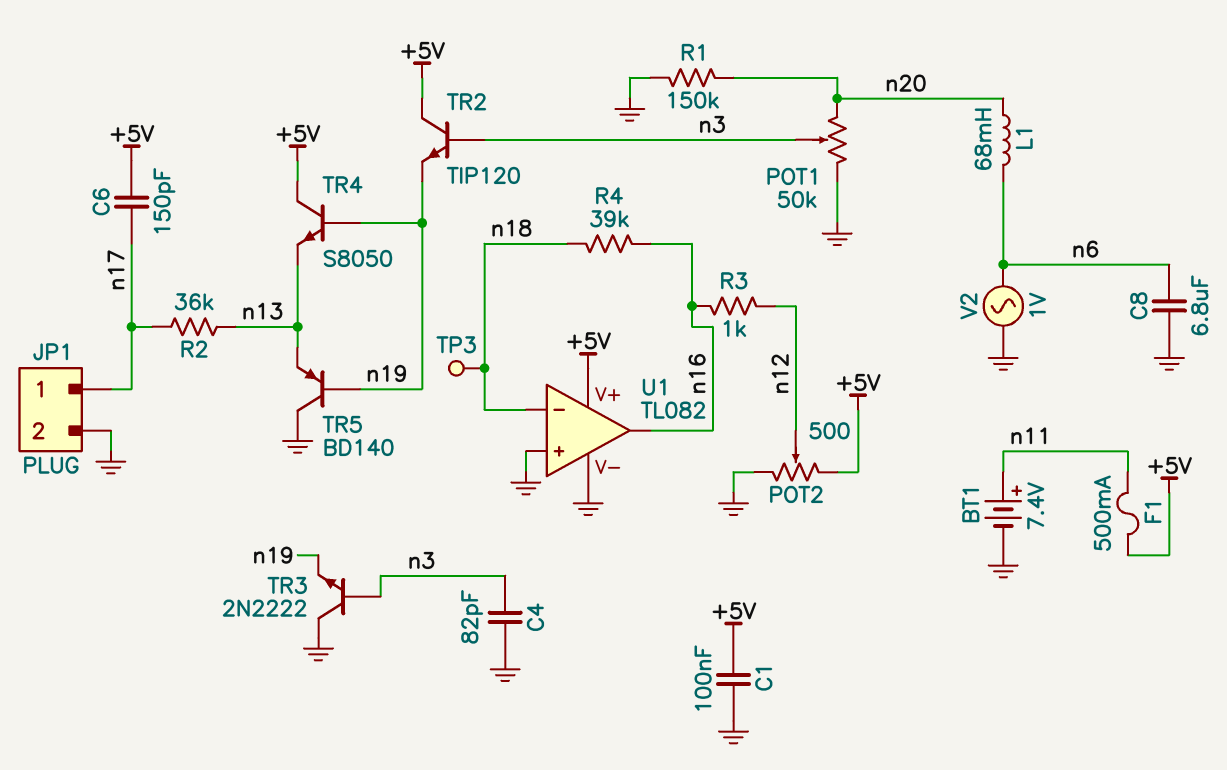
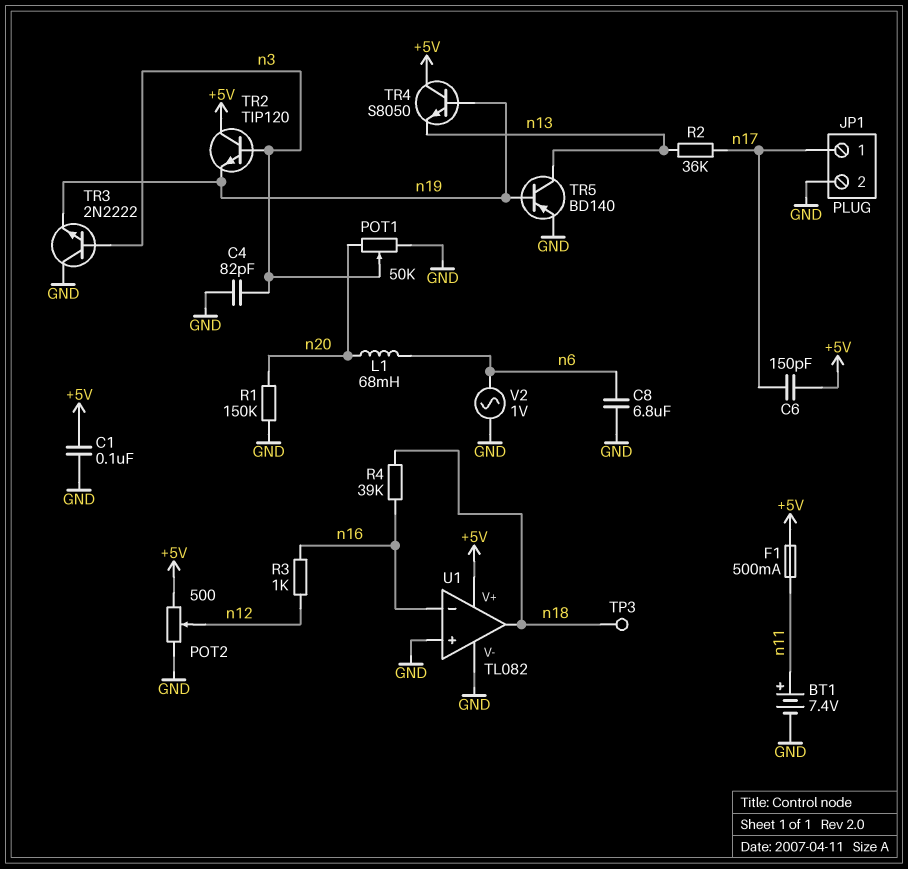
TR5: PNP BD140 (B n19, C GND, E n13) -> PNP BD140 (B n19, C n13, E GND)
U1 pin in-: n18 -> n16
U1 pin out: n16 -> n18

